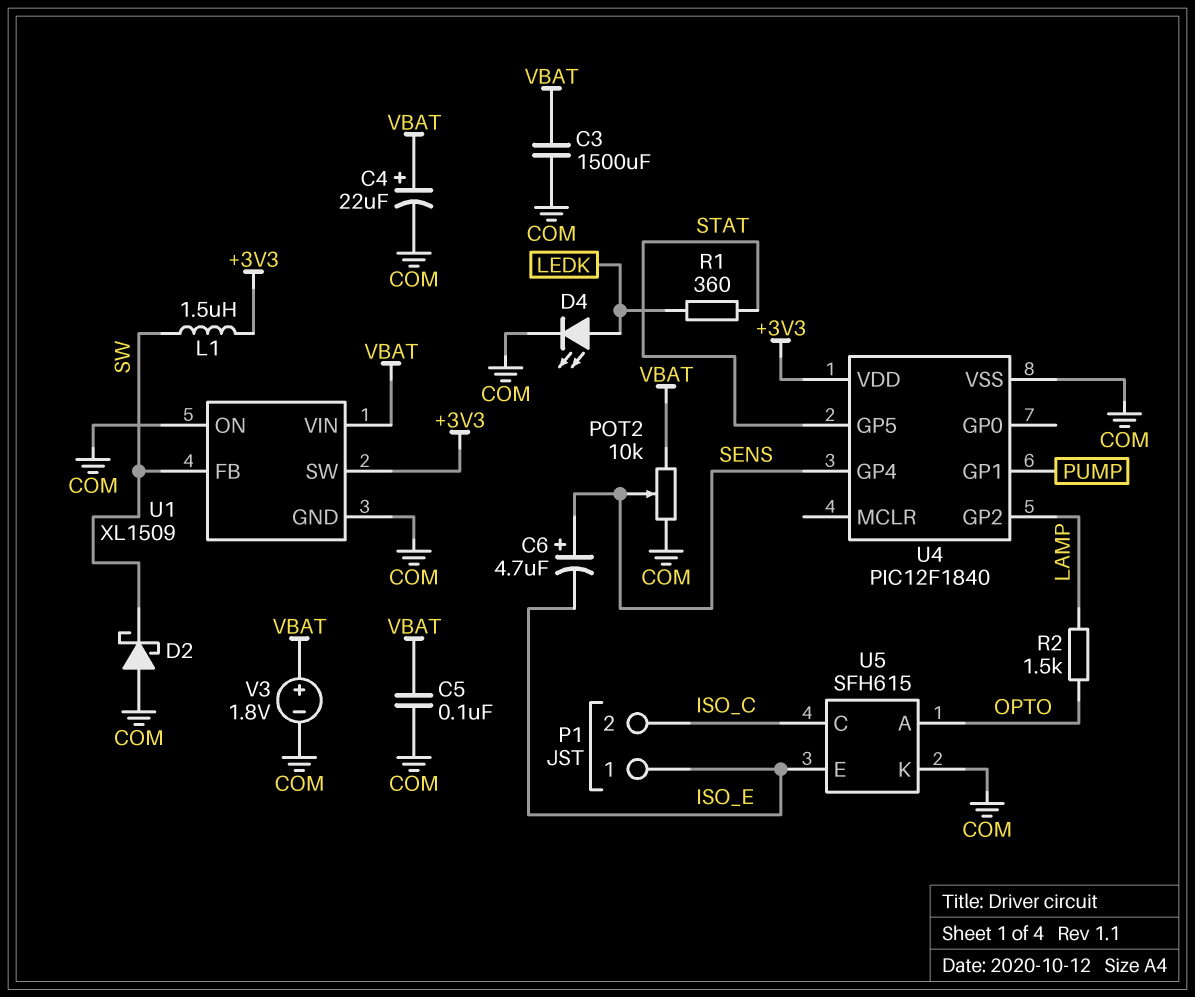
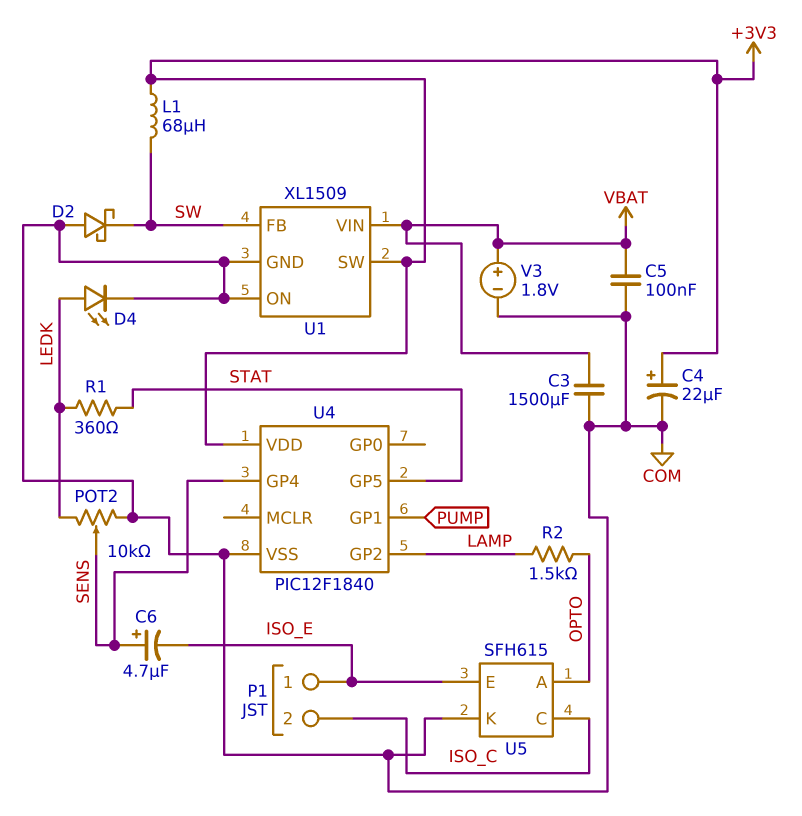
C4: 22uF (plus VBAT, minus COM) -> 22uF (plus +3V3, minus COM)
L1: 1.5uH (+3V3, SW) -> 68uH (+3V3, SW)
POT2: 10k (COM, VBAT, wiper SENS) -> 10k (COM, LEDK, wiper SENS)

